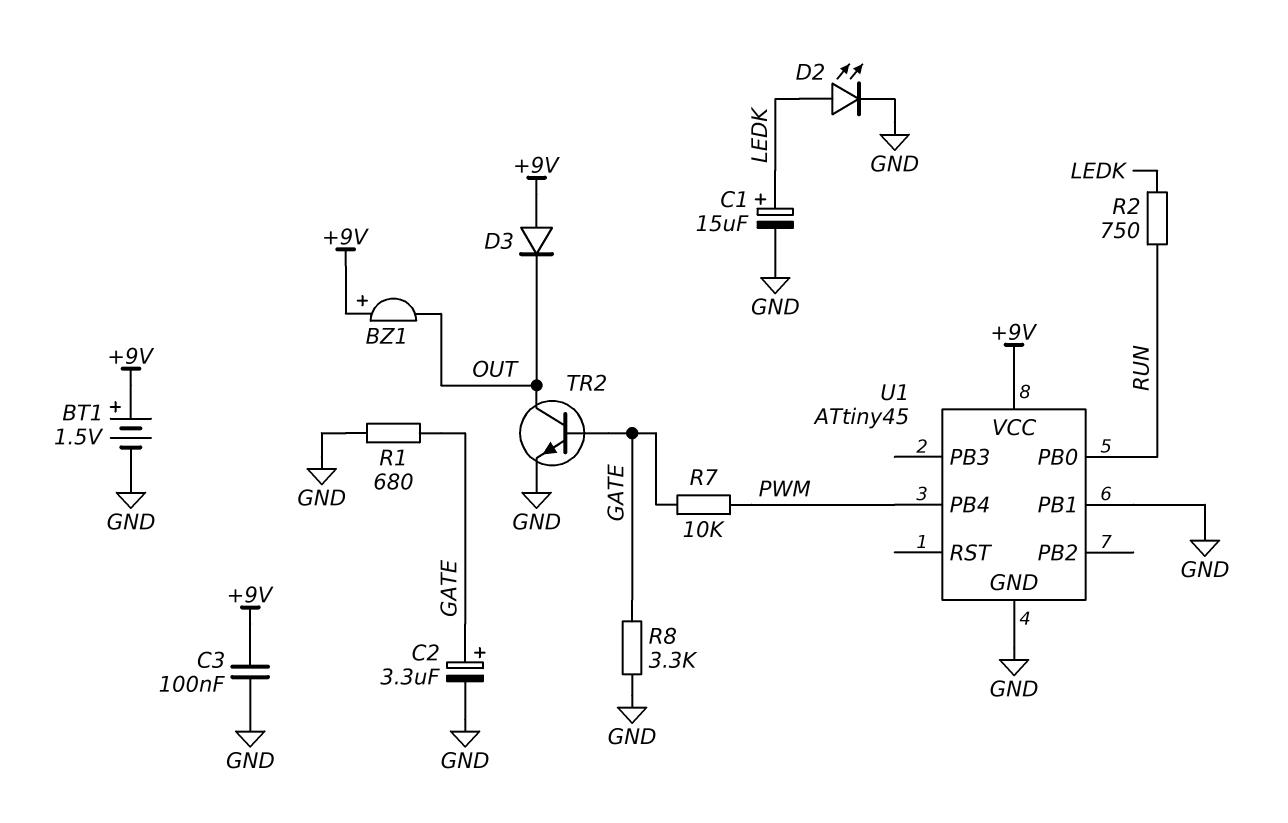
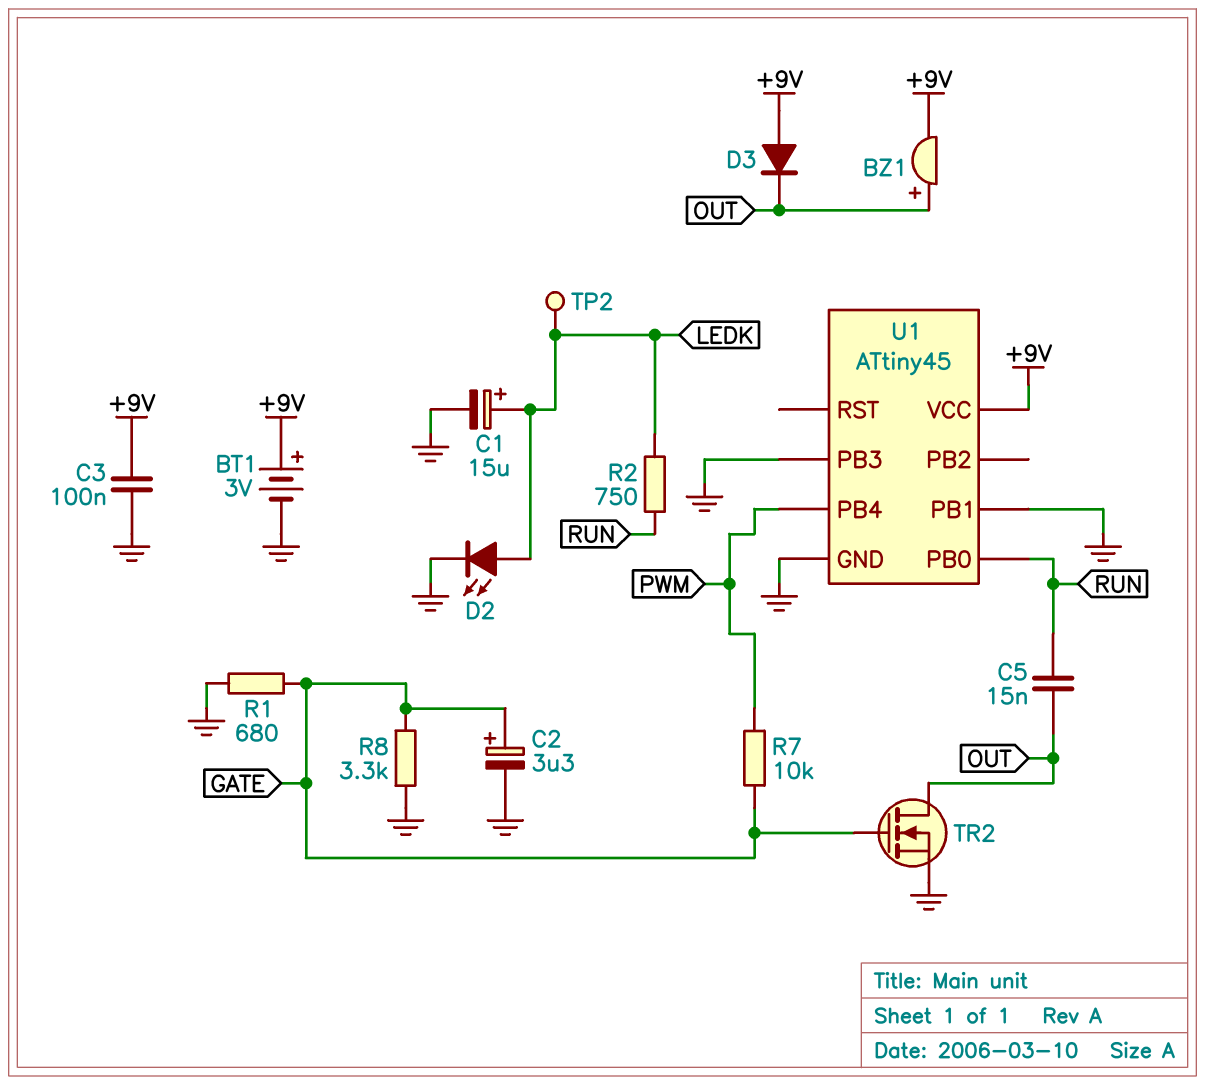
BT1: 1.5V (plus +9V, minus GND) -> 3V (plus +9V, minus GND)
BZ1: buzzer (plus +9V, minus OUT) -> buzzer (plus OUT, minus +9V)
C5: none -> 15nF (OUT, RUN)
TP2: none -> test point (LEDK)
TR2: NPN (B GATE, C OUT, E GND) -> NMOS (G GATE, D OUT, S GND)
U1 pin PB3: none -> GND

